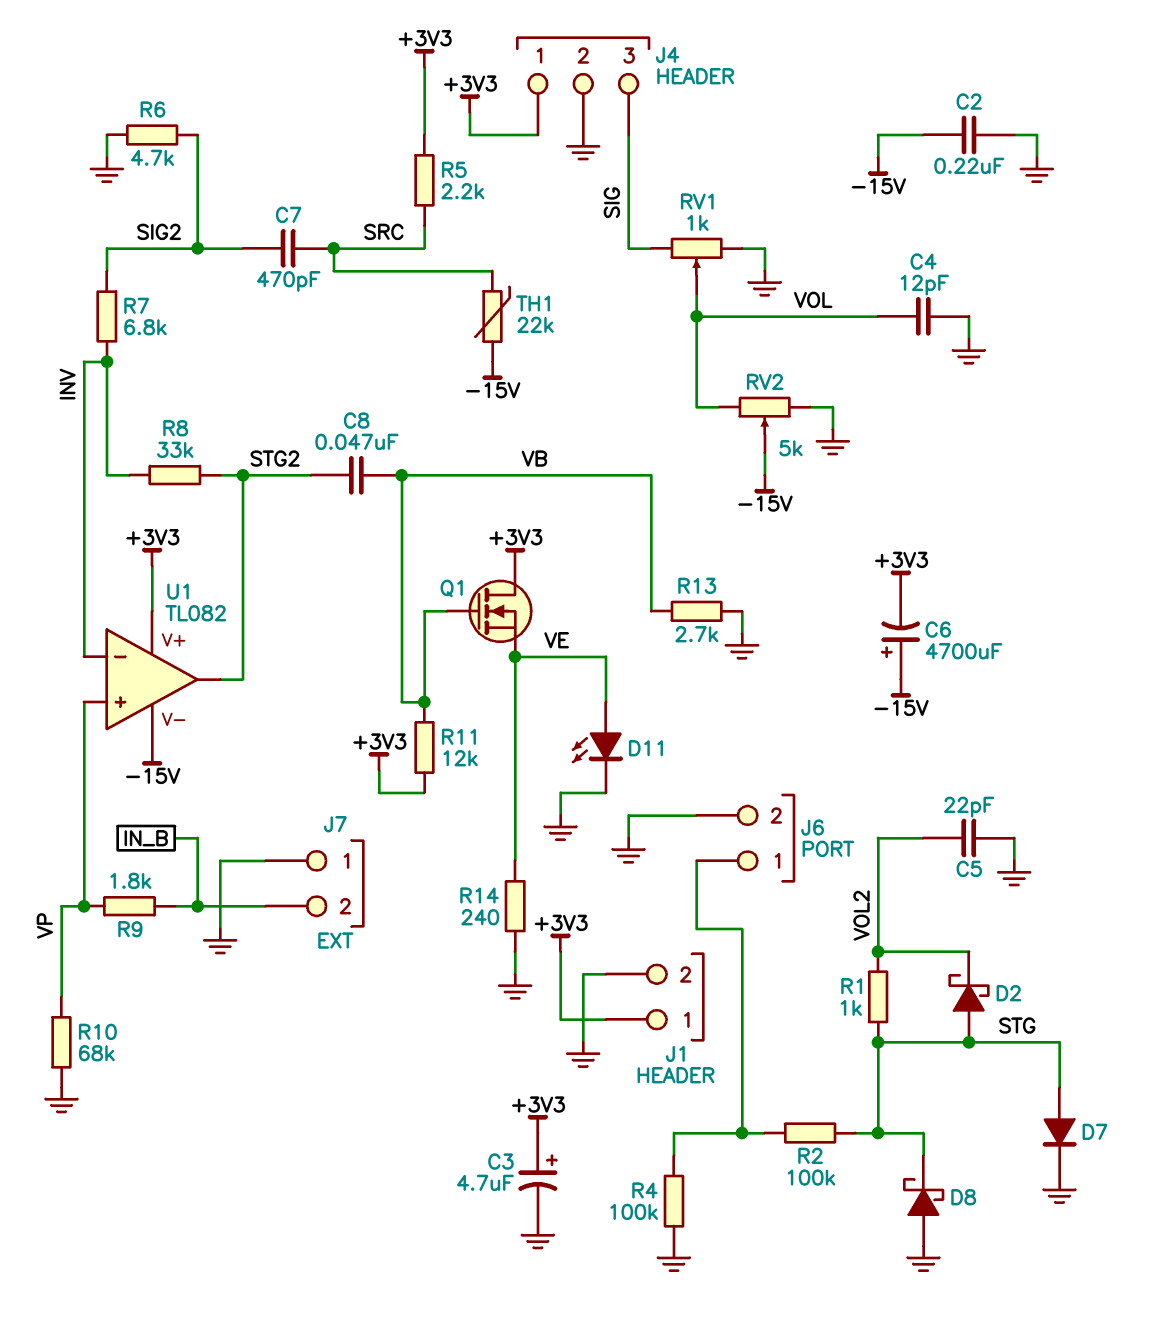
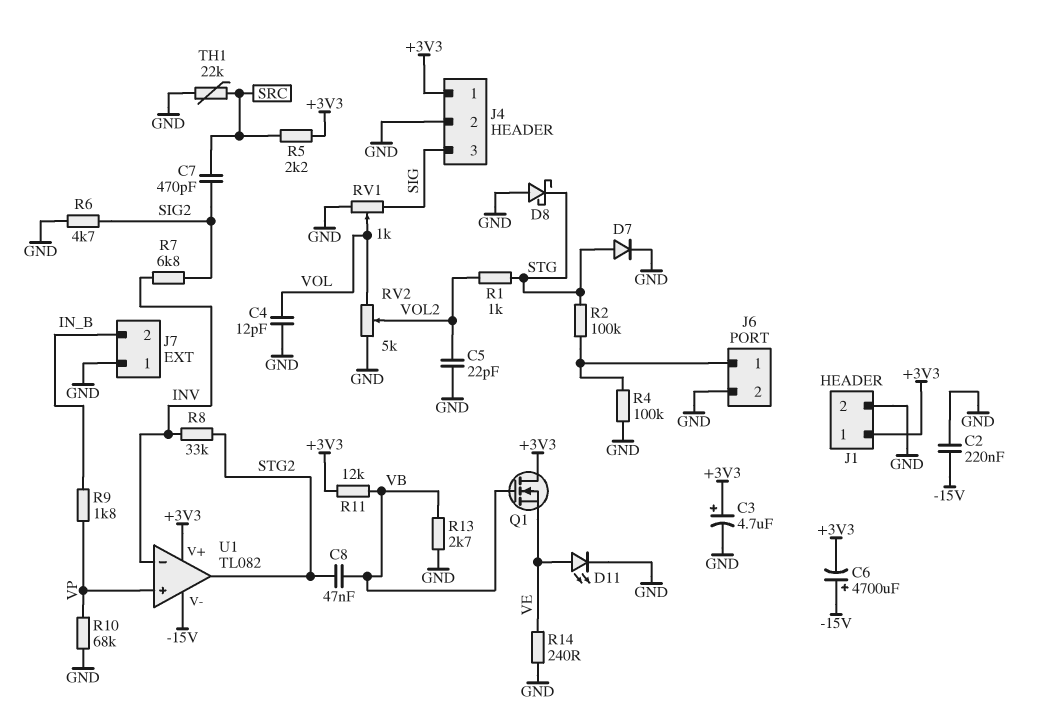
D2: schottky (A STG, K VOL2) -> none
RV2: 5k (GND, VOL, wiper -15V) -> 5k (GND, VOL, wiper VOL2)
TH1: 22k (-15V, SRC) -> 22k (GND, SRC)

